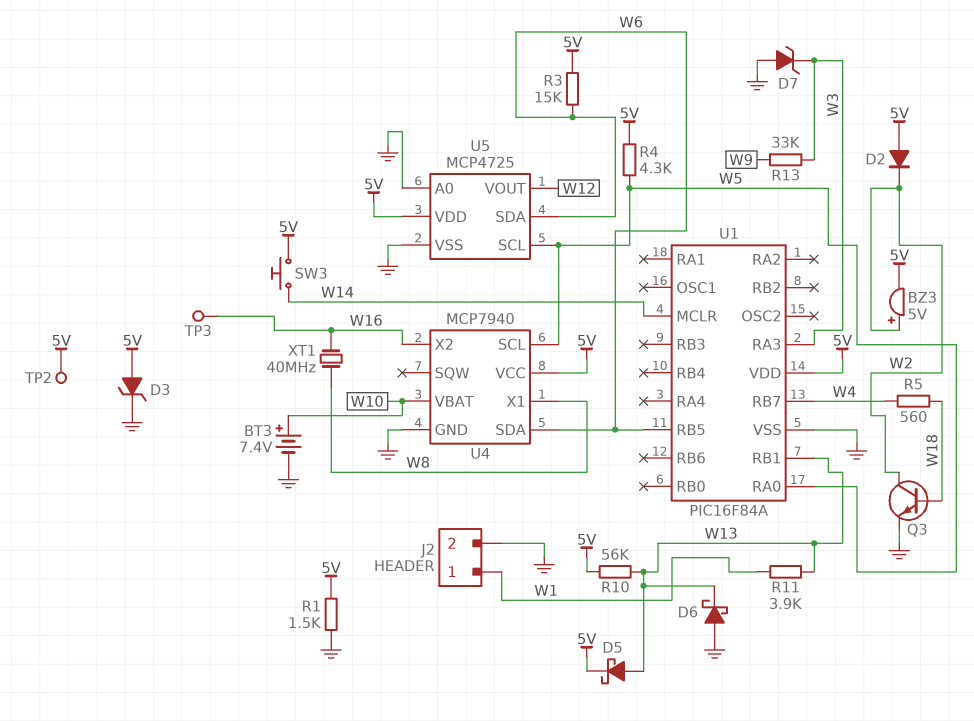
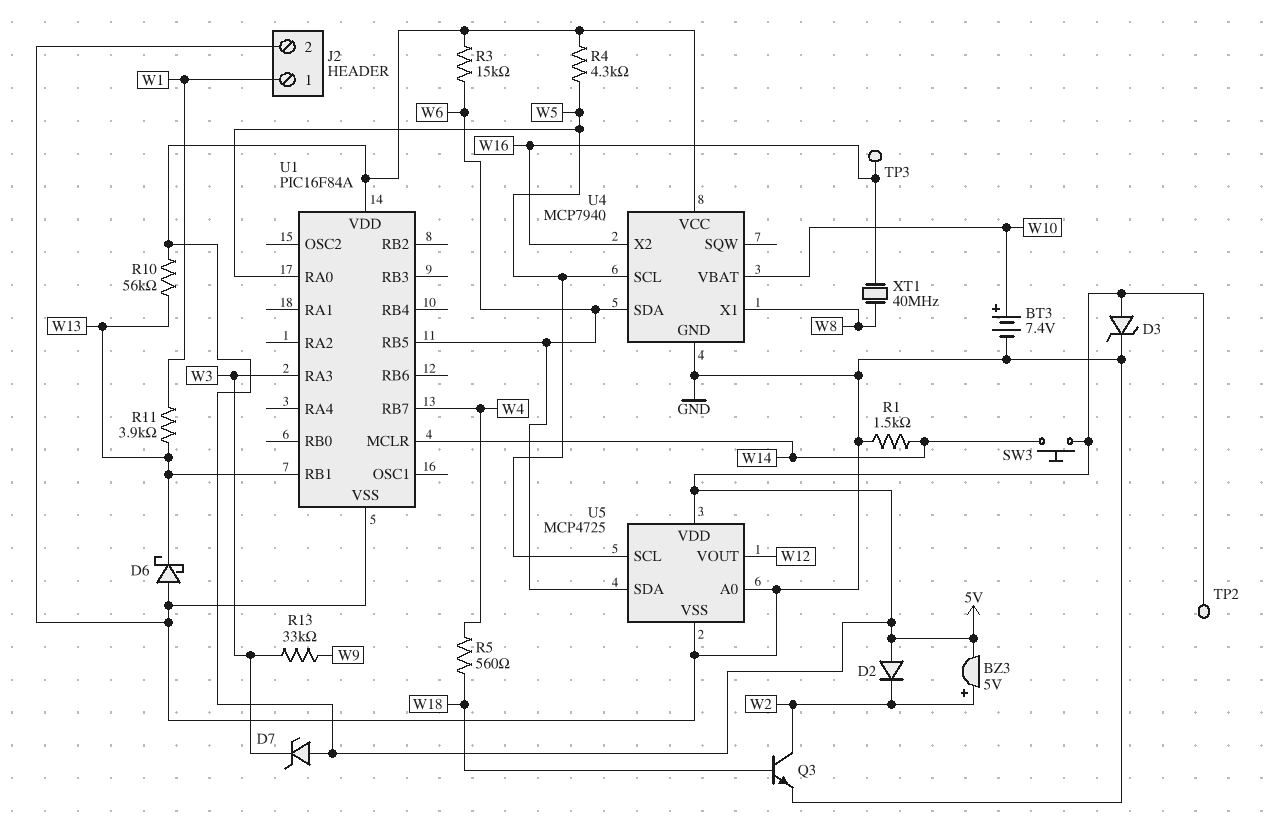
D5: schottky (A W13, K 5V) -> none
D7: zener (A GND, K W3) -> zener (A 5V, K W3)
R1: 1.5k (5V, GND) -> 1.5k (GND, W14)

